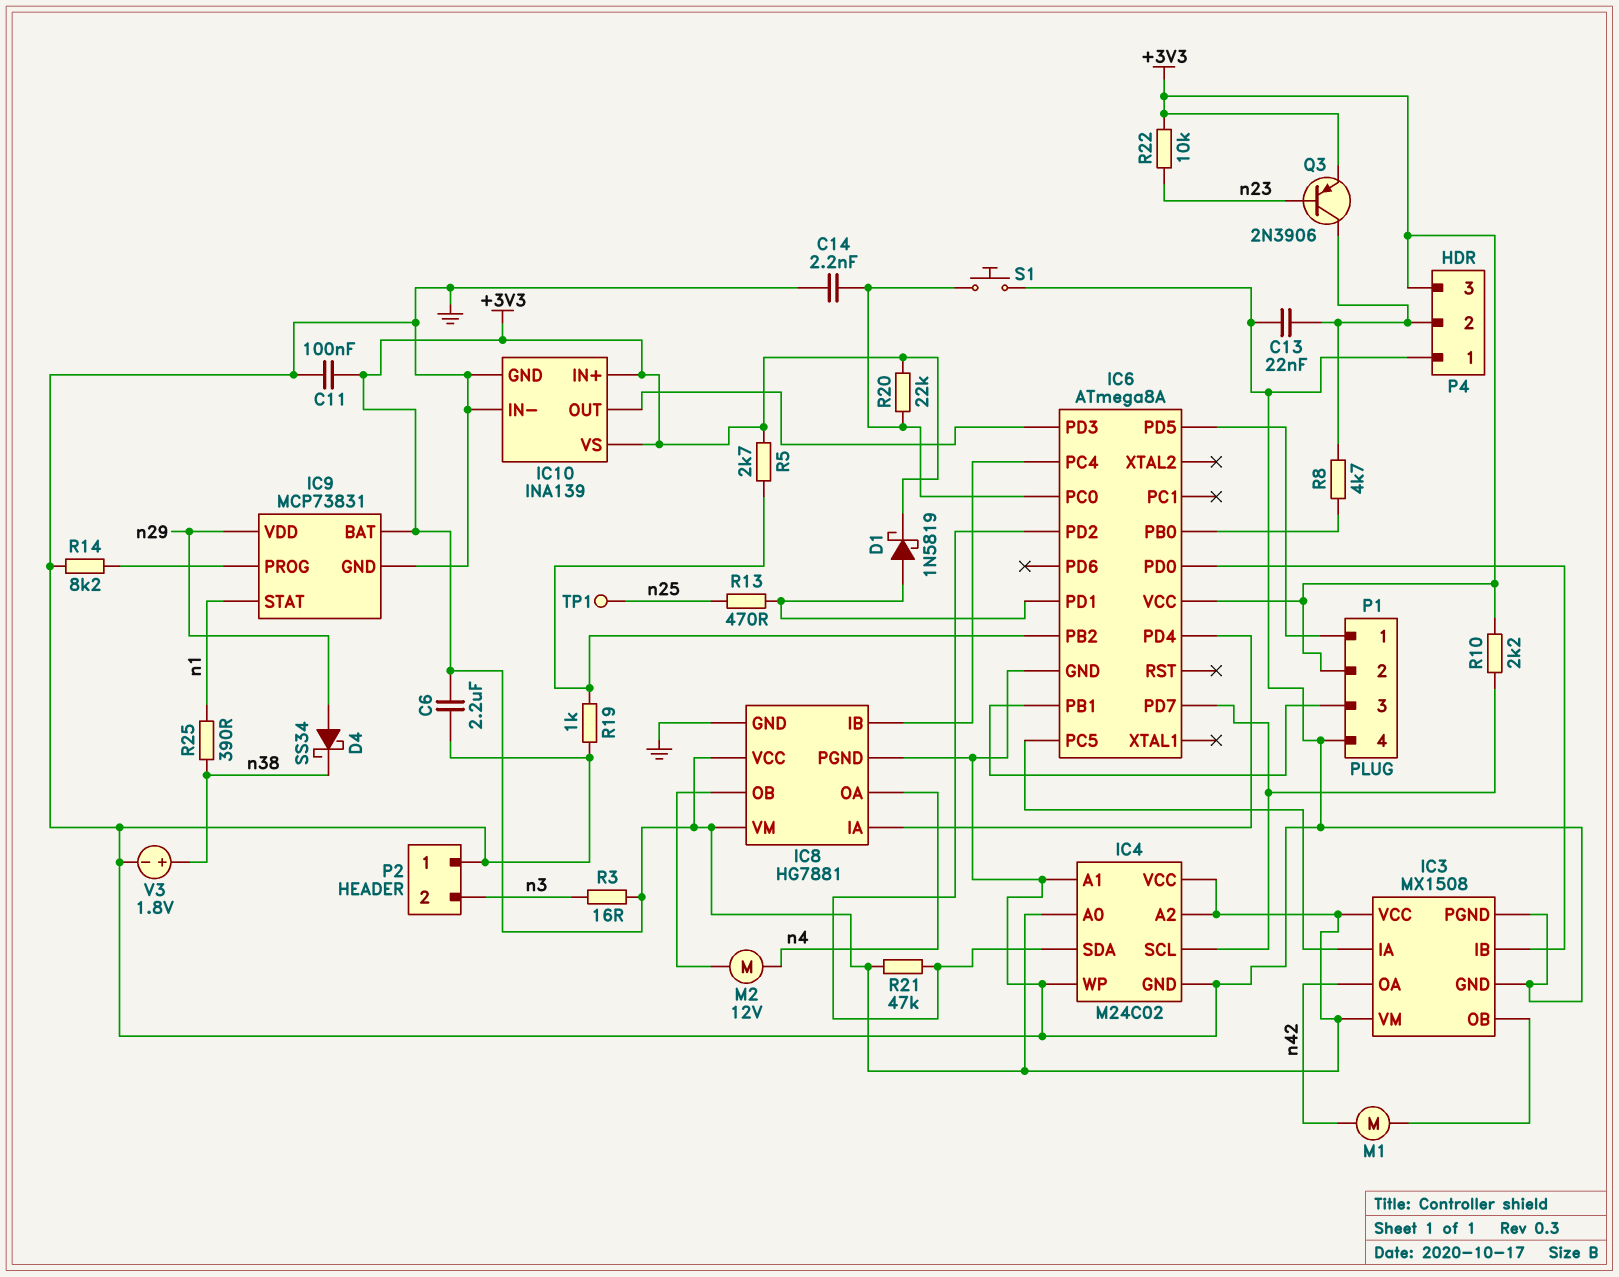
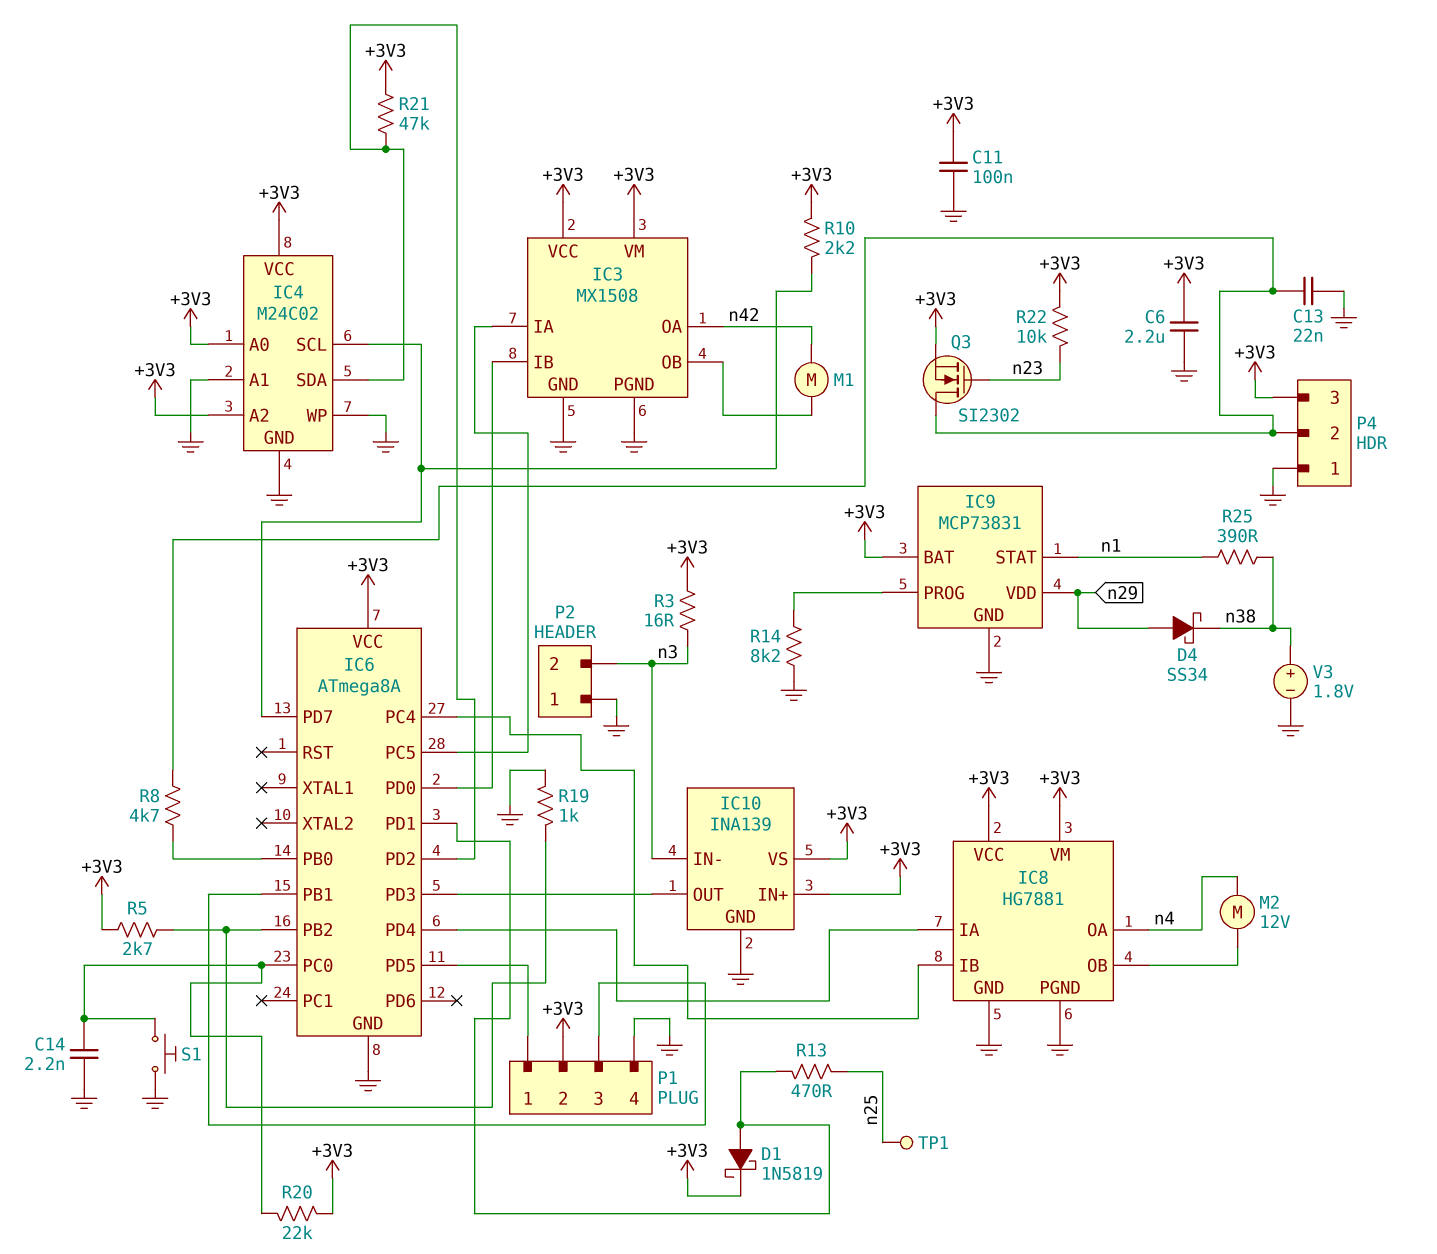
IC10 pin IN-: GND -> n3
Q3: PNP 2N3906 (B n23, C P4/2, E +3V3) -> NMOS SI2302 (G n23, D P4/2, S +3V3)

